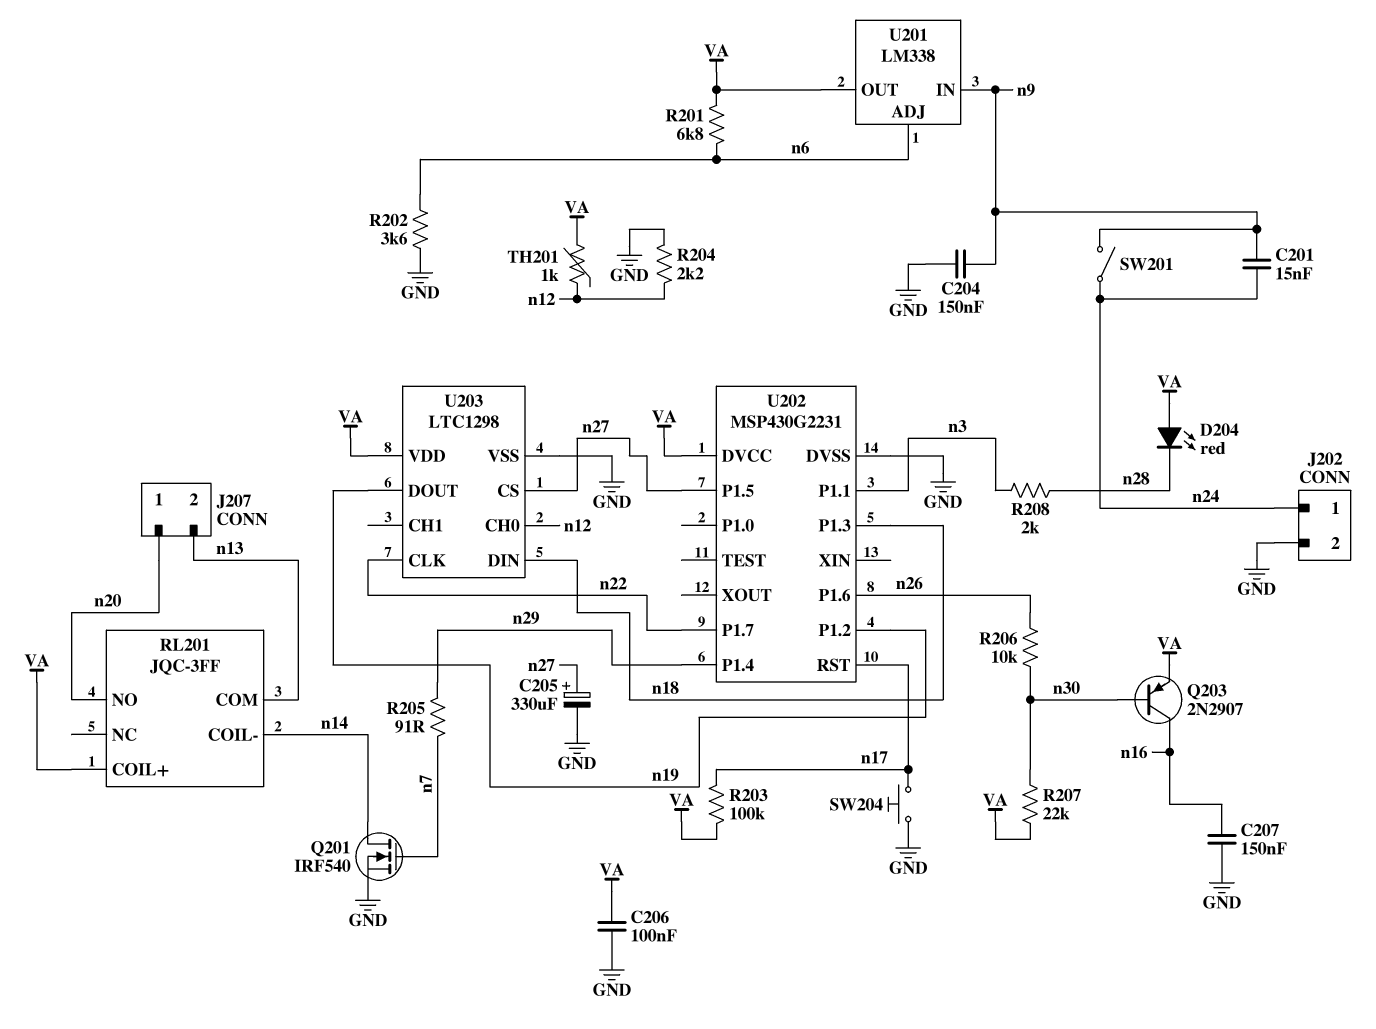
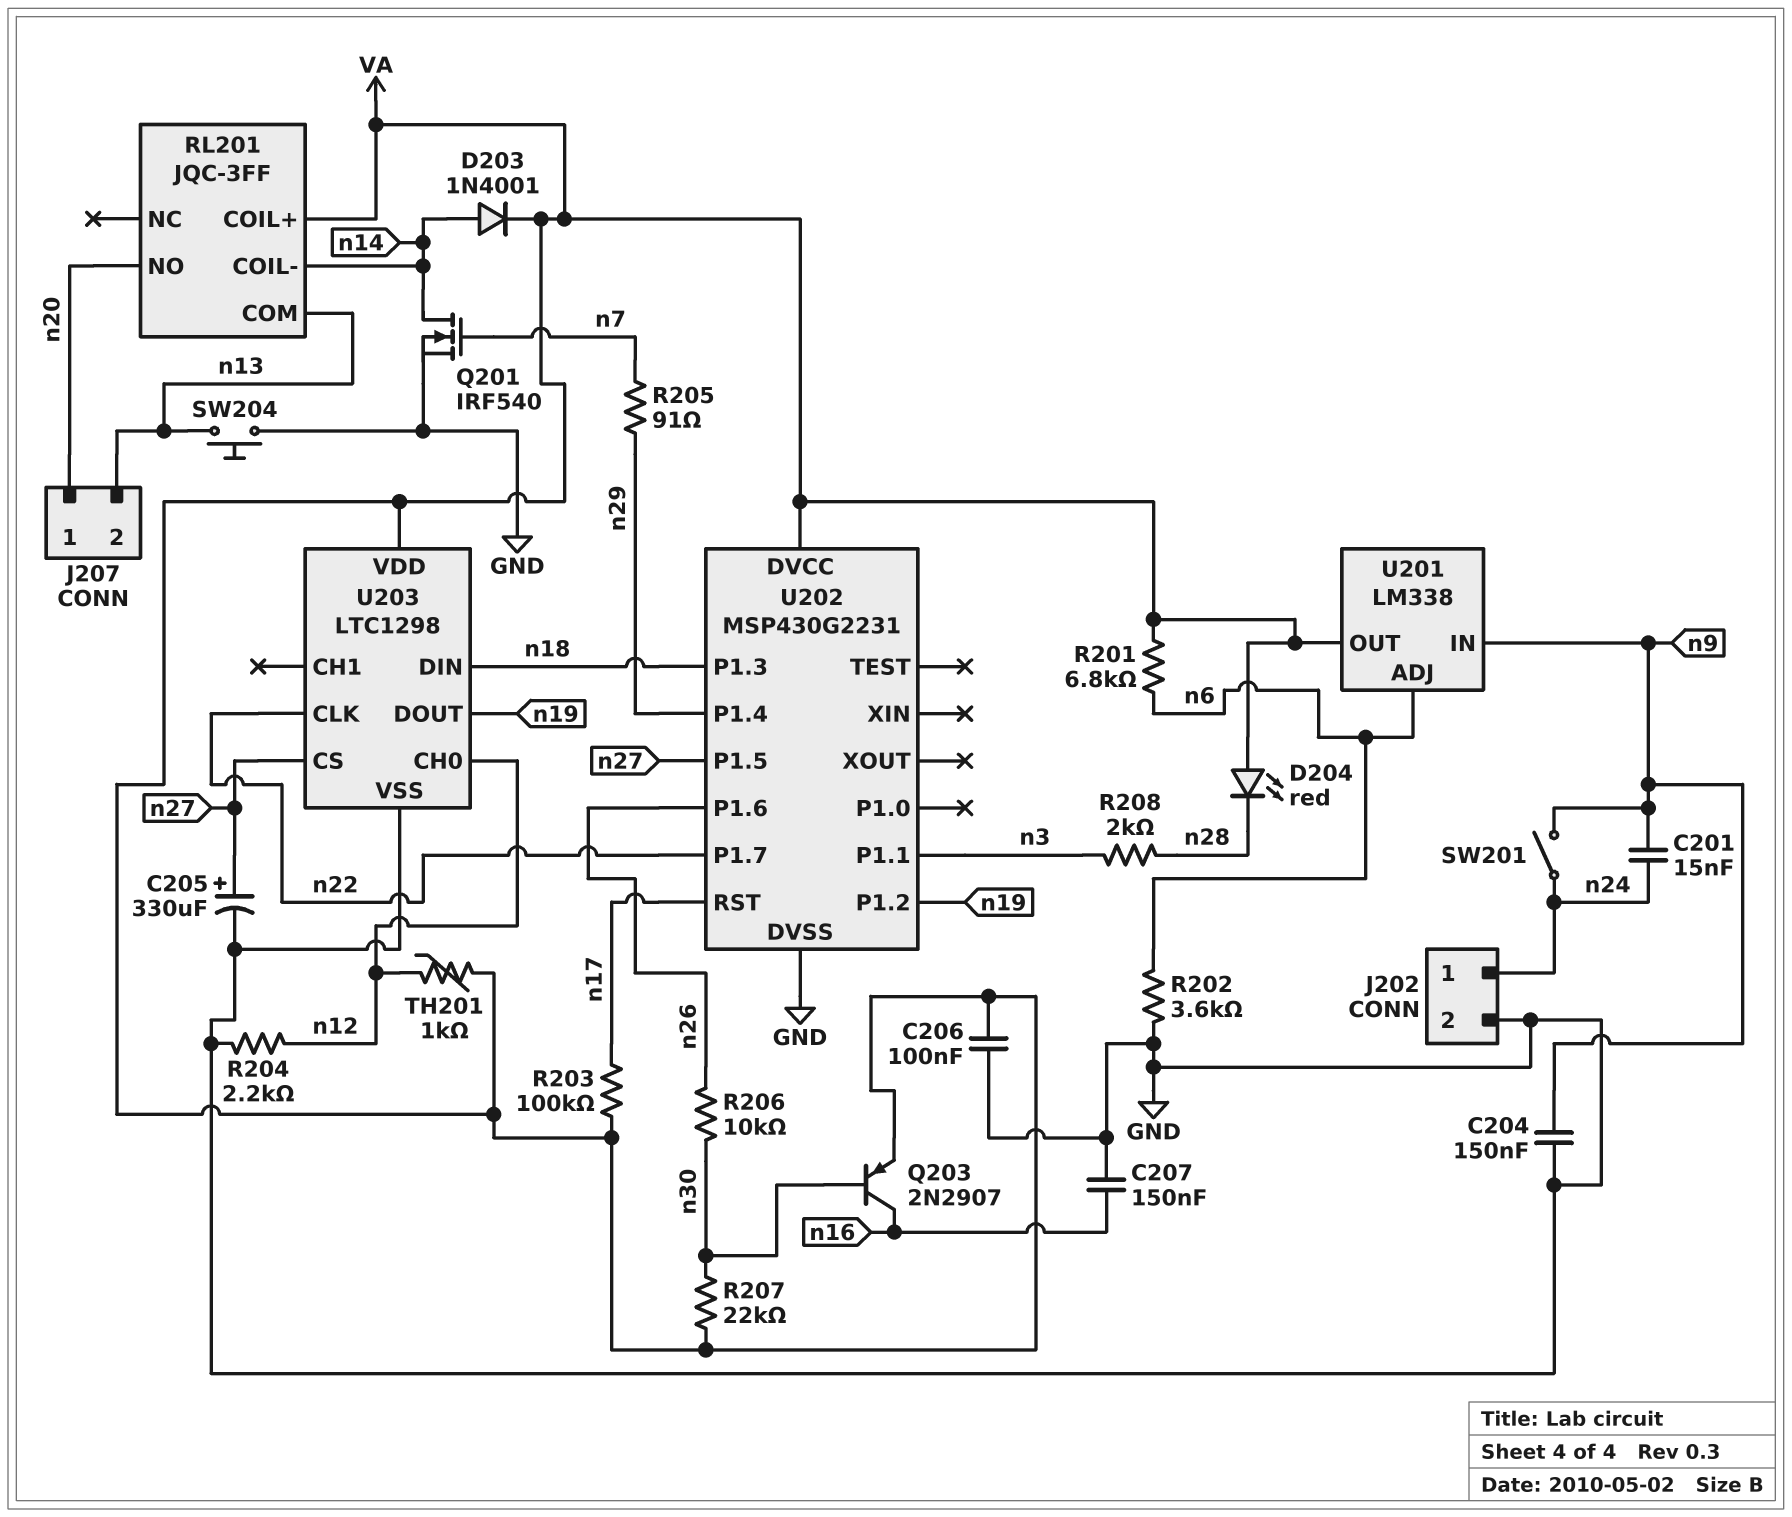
D203: none -> diode 1N4001 (A n14, K VA)
SW204: button (GND, n17) -> button (GND, n13)

